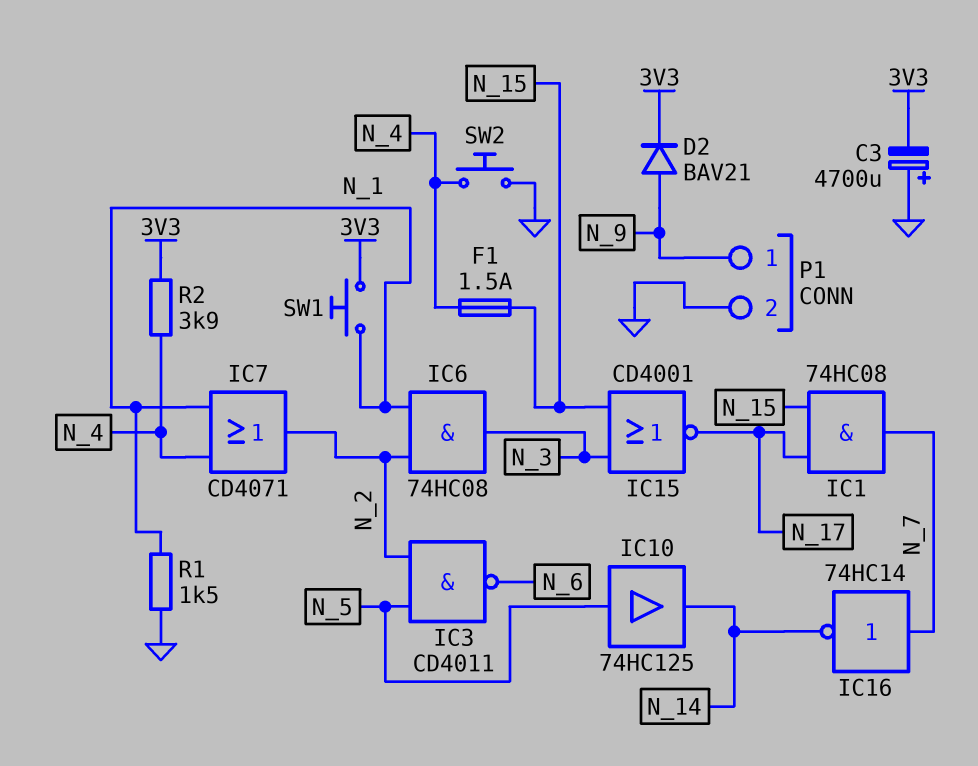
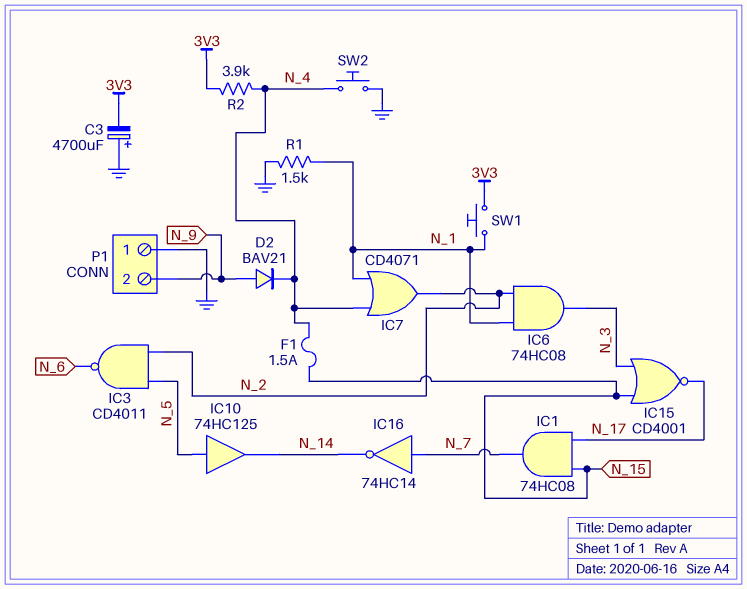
D2: diode BAV21 (A N_9, K 3V3) -> diode BAV21 (A N_9, K N_4)
P1 pin 1: N_9 -> GND
P1 pin 2: GND -> N_9

